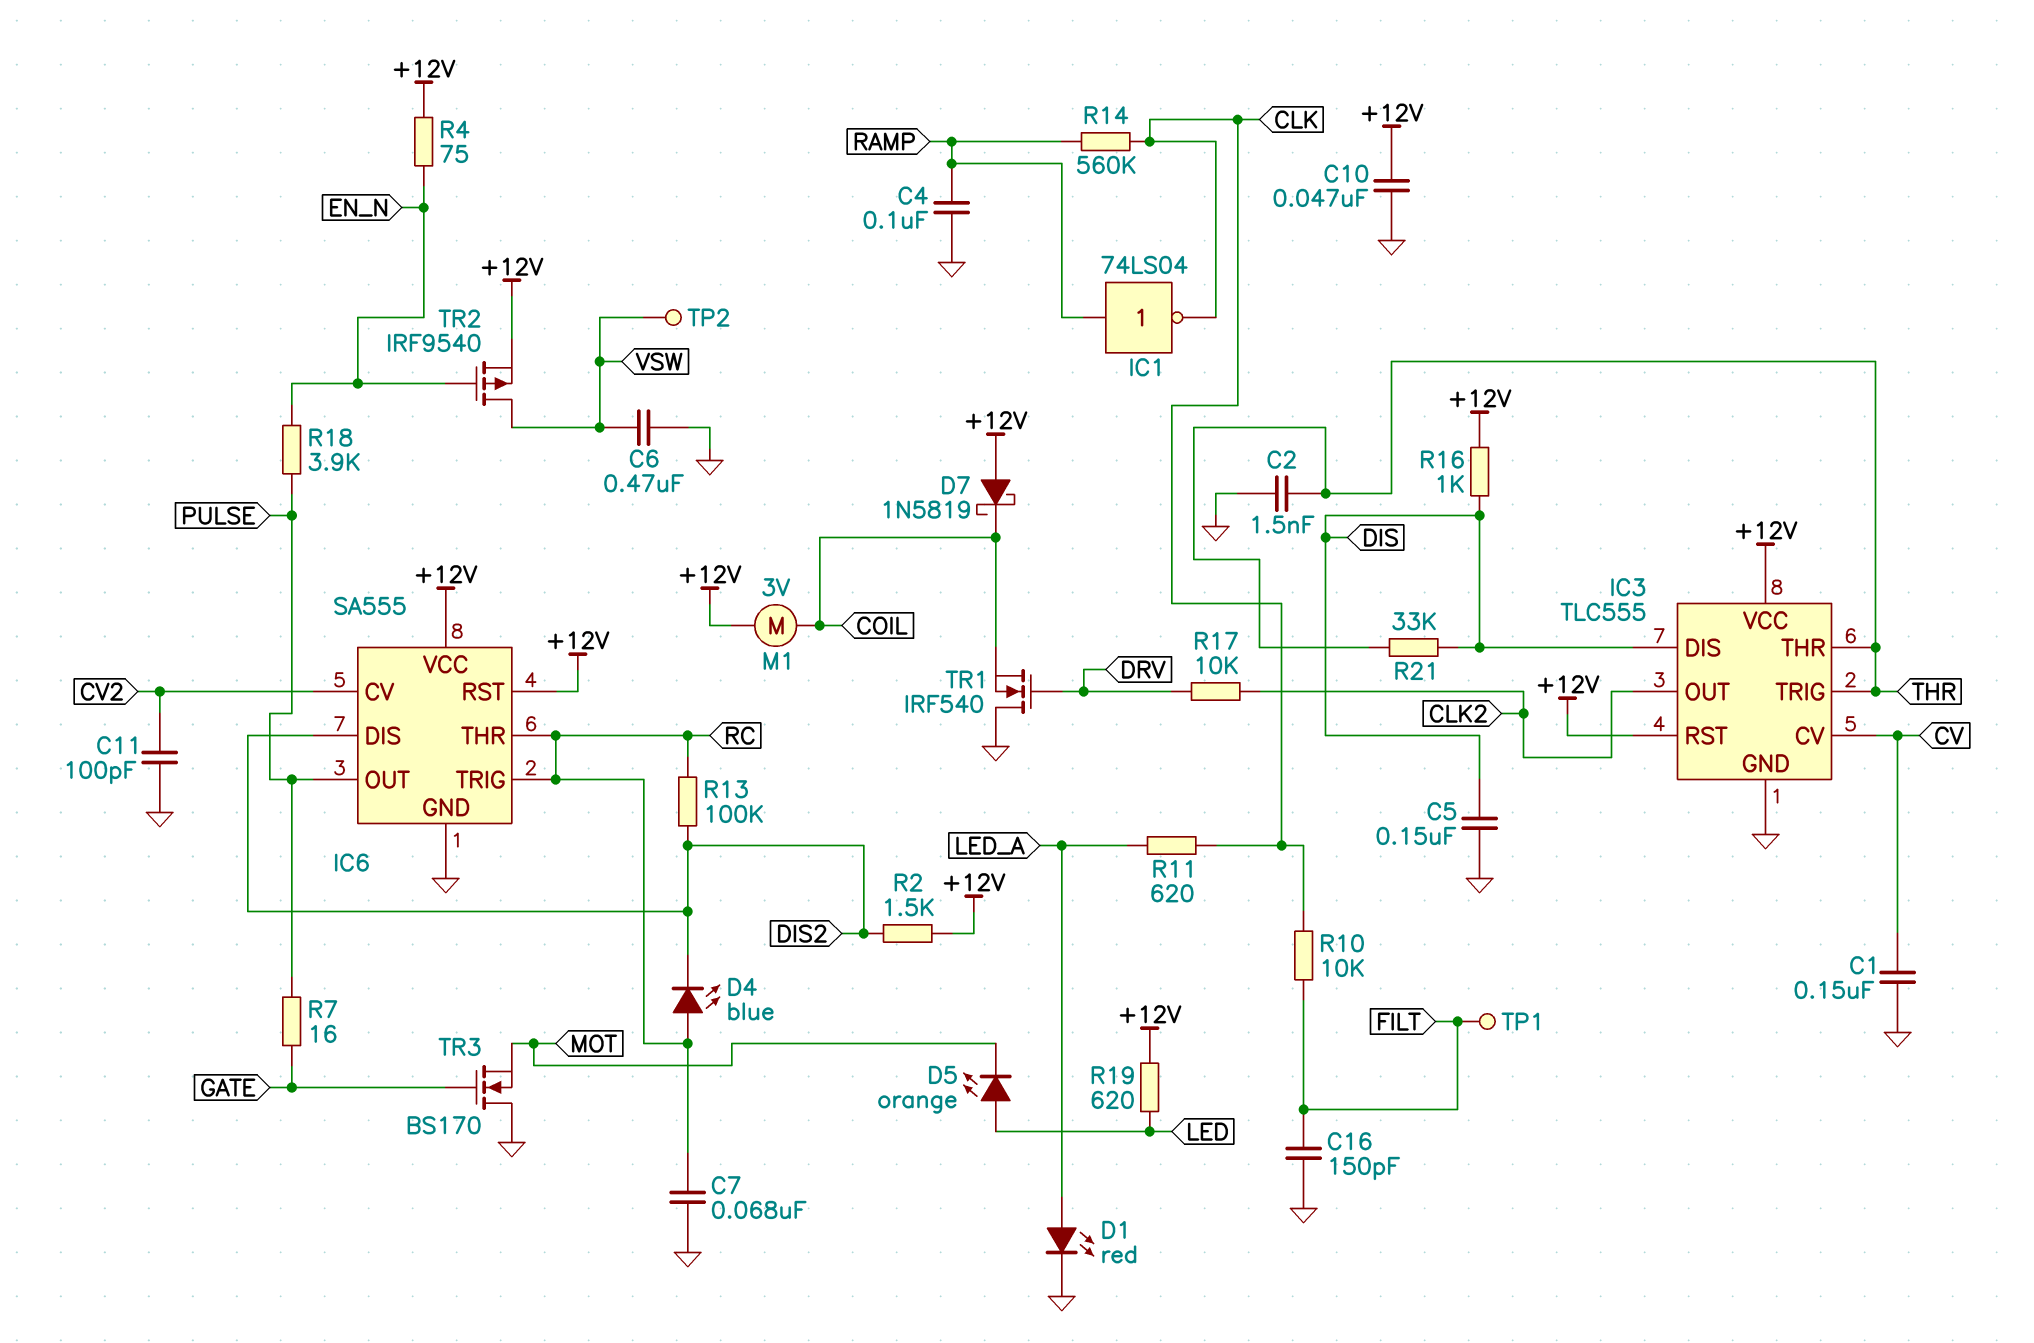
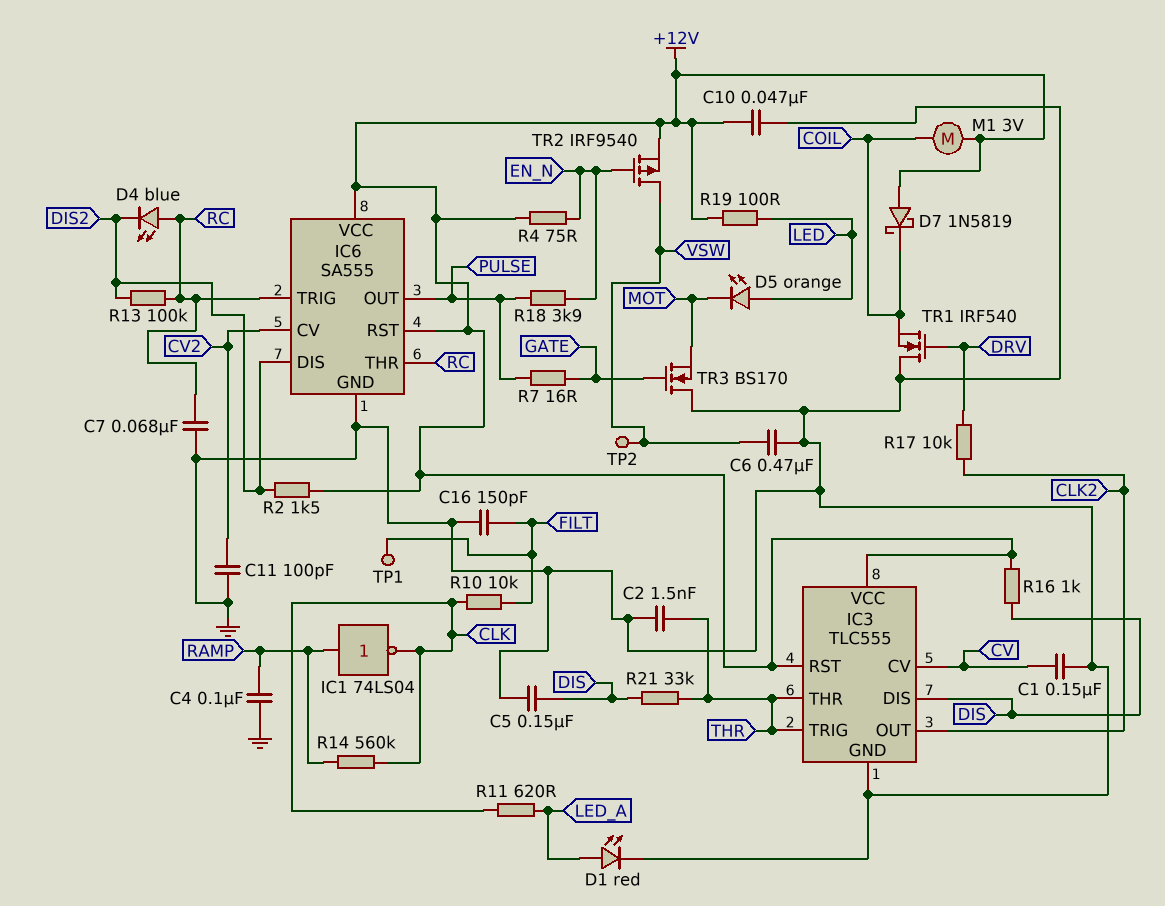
R19: 620 (+12V, LED) -> 100 (+12V, LED)

